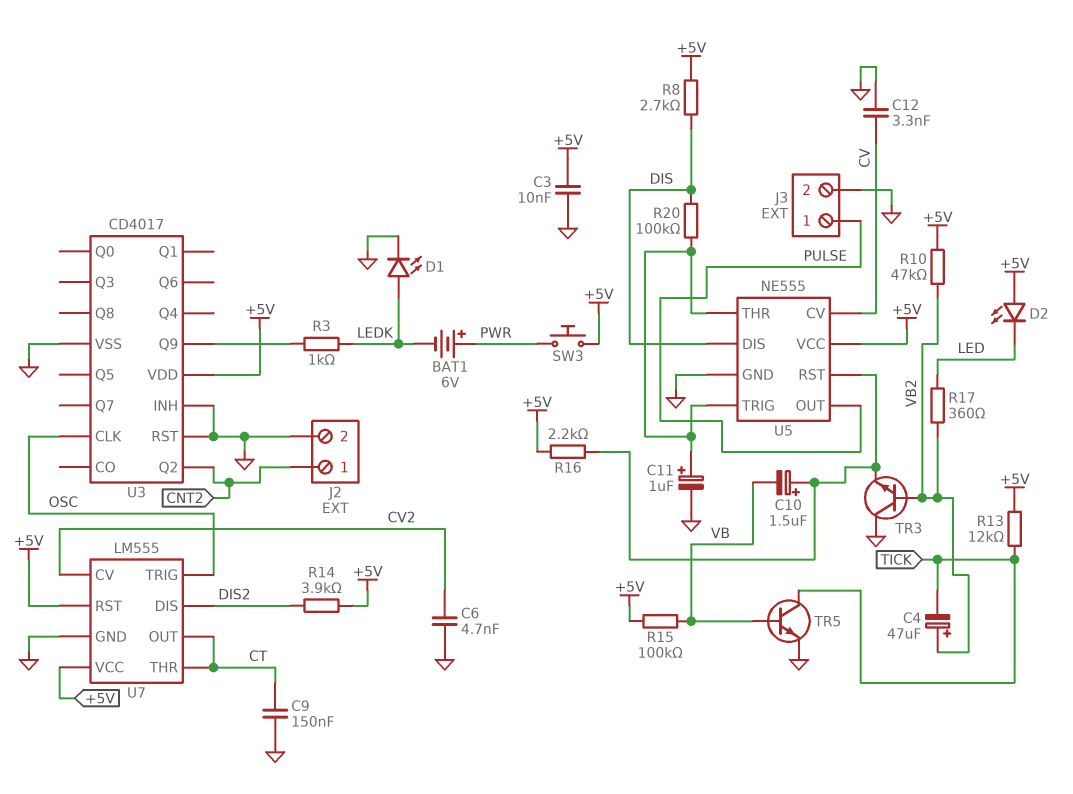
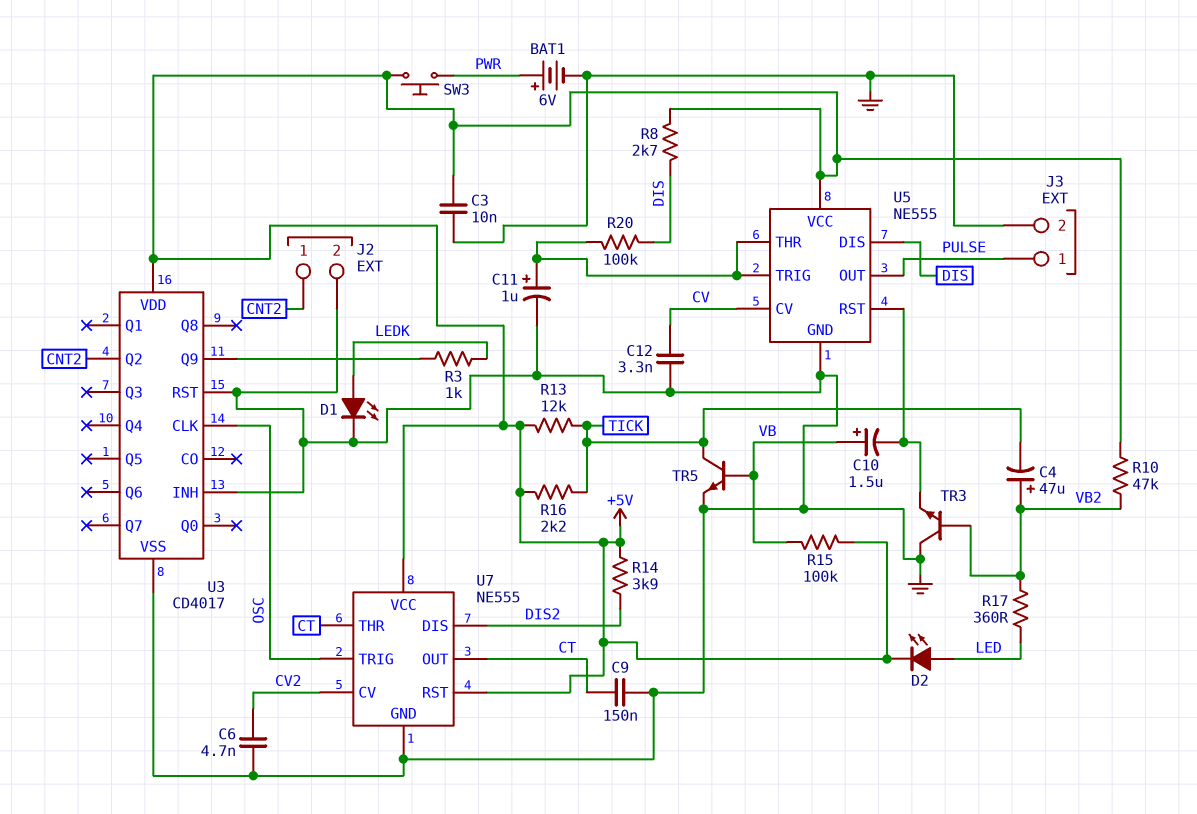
BAT1: 6V (plus PWR, minus LEDK) -> 6V (plus PWR, minus GND)
C10: 1.5uF (plus U5/RST, minus VB) -> 1.5uF (plus VB, minus U5/RST)
D2: LED (A +5V, K LED) -> LED (A LED, K +5V)
R16: 2.2k (+5V, U5/RST) -> 2.2k (+5V, TICK)
U7: LM555 -> NE555

